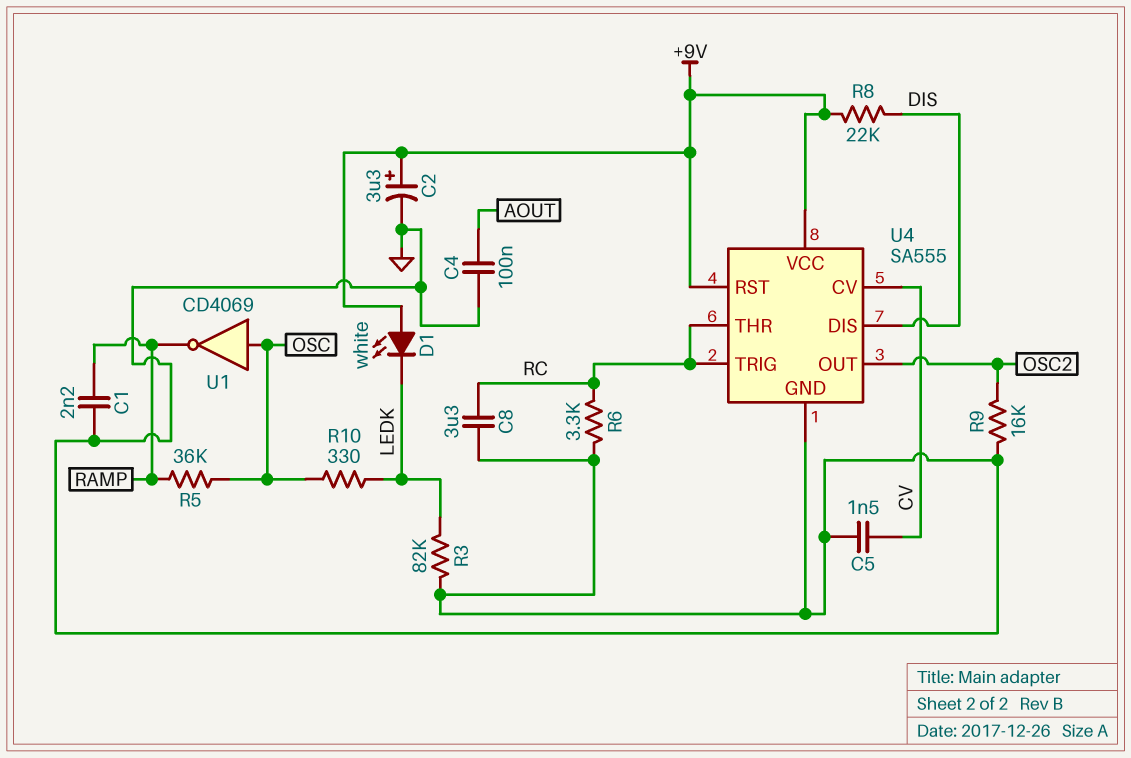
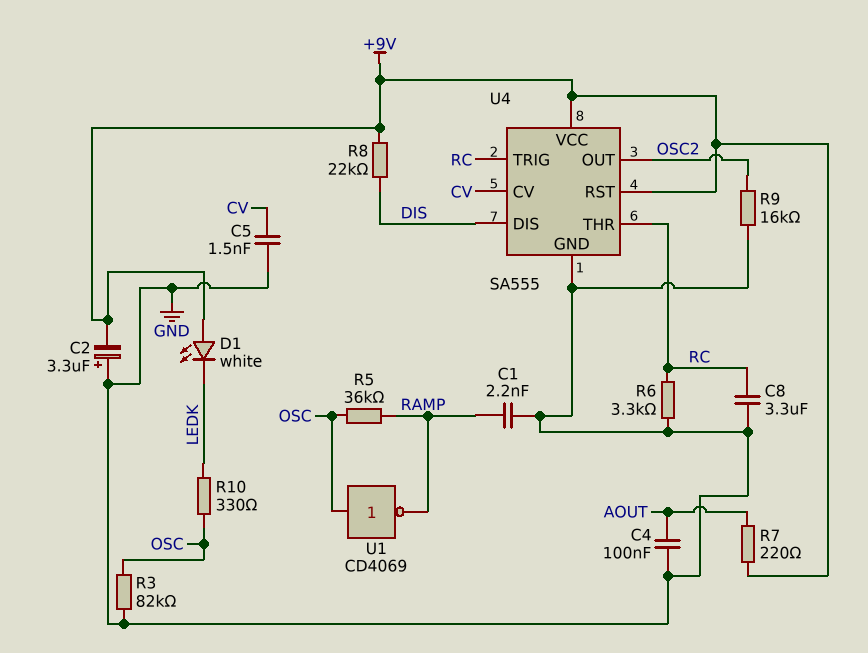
C2: 3.3uF (plus +9V, minus GND) -> 3.3uF (plus GND, minus +9V)
R3: 82k (GND, LEDK) -> 82k (GND, OSC)
R7: none -> 220 (+9V, AOUT)

